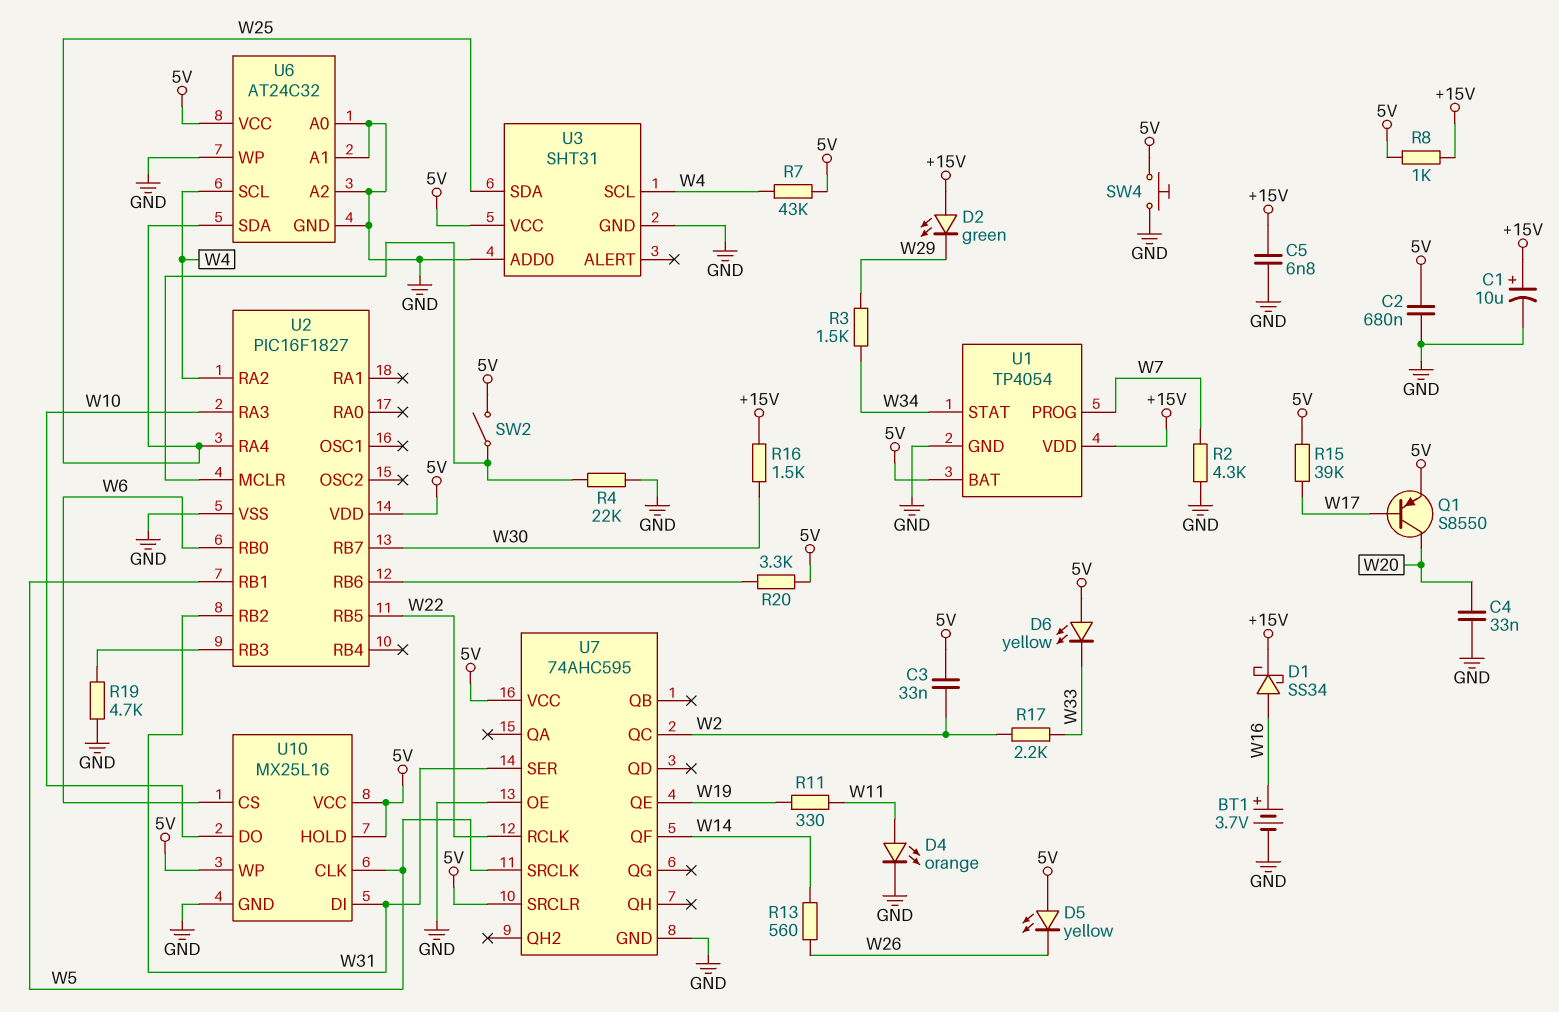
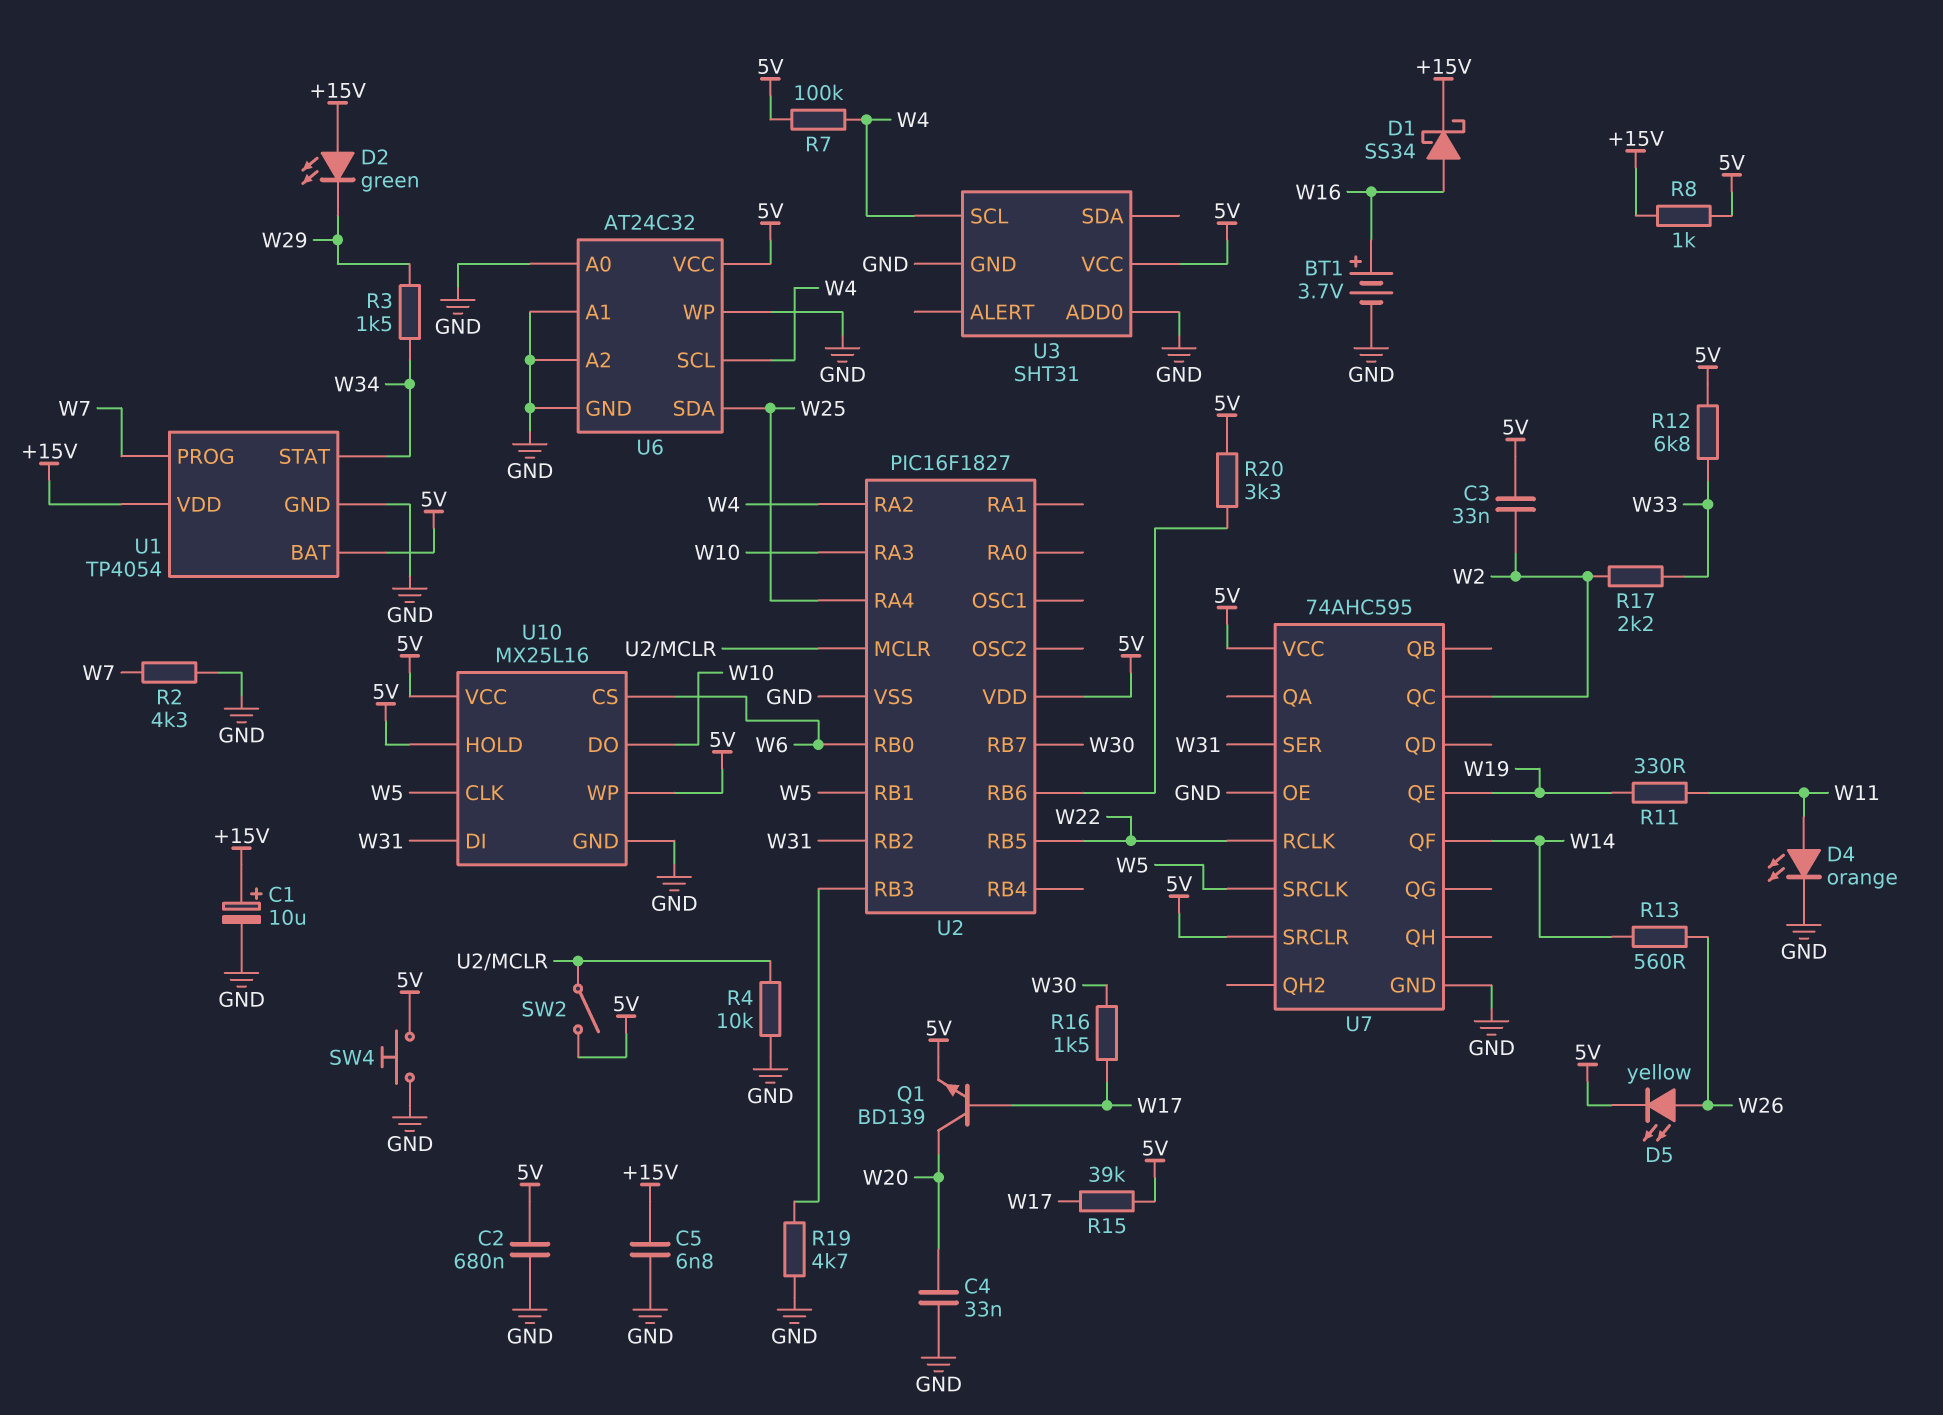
D5: LED yellow (A 5V, K W26) -> LED yellow (A W26, K 5V)
D6: LED yellow (A 5V, K W33) -> none
Q1: PNP S8550 (B W17, C W20, E 5V) -> NPN BD139 (B W17, C W20, E 5V)
R4: 22k (GND, U2/MCLR) -> 10k (GND, U2/MCLR)
R7: 43k (5V, W4) -> 100k (5V, W4)
R12: none -> 6.8k (5V, W33)
R16: 1.5k (+15V, W30) -> 1.5k (W17, W30)
U3 pin SDA: W25 -> none

